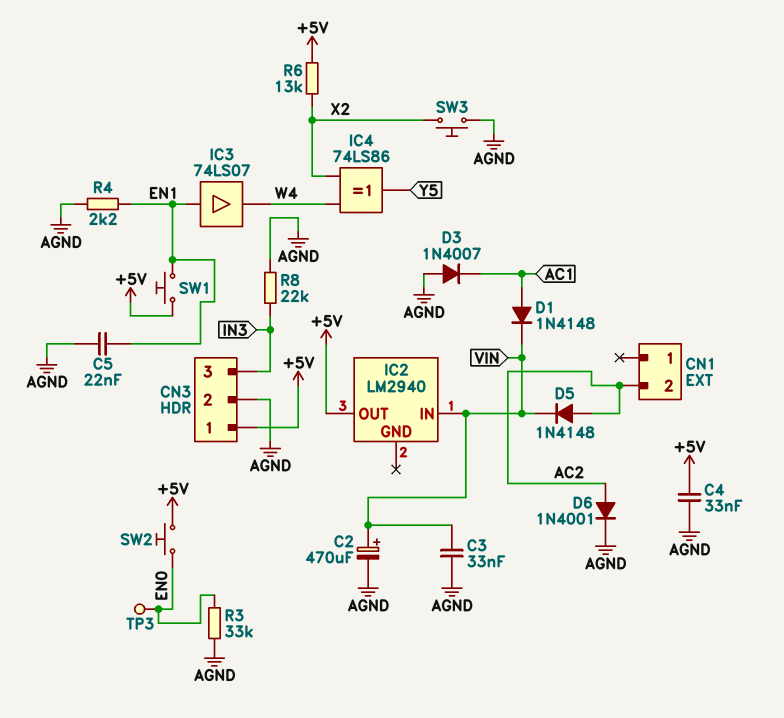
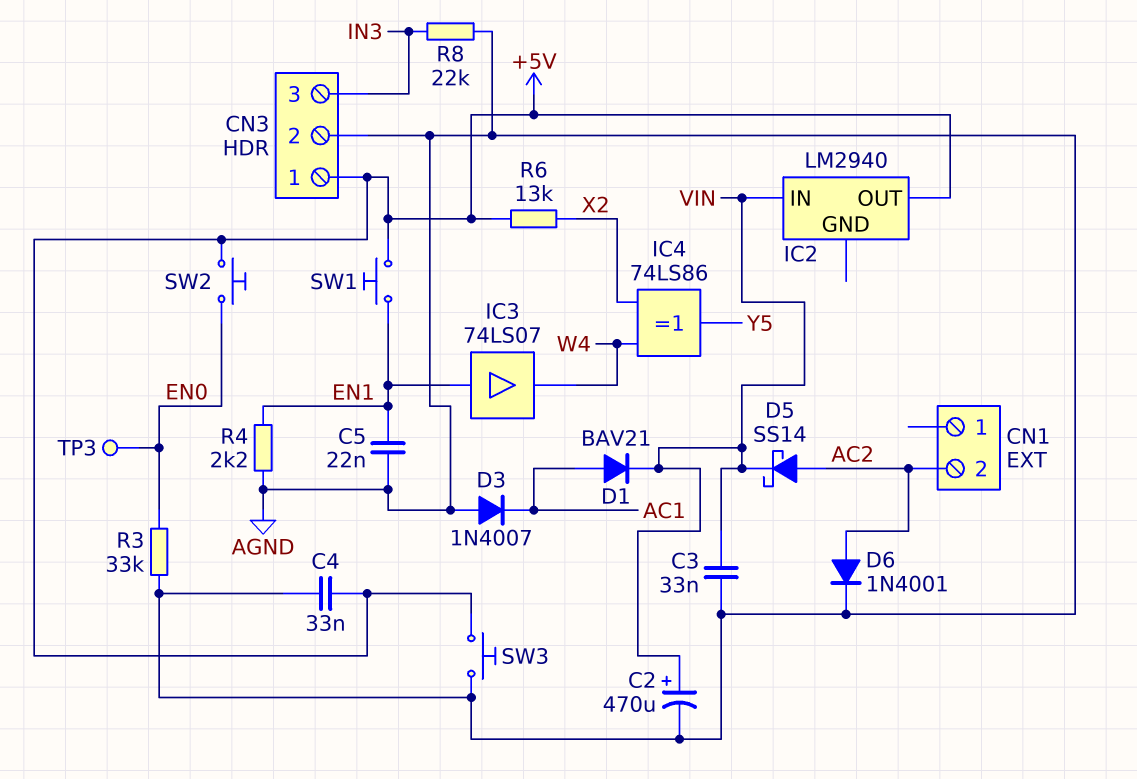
D1: diode 1N4148 (A AC1, K VIN) -> diode BAV21 (A AC1, K VIN)
D5: diode 1N4148 (A AC2, K VIN) -> schottky SS14 (A AC2, K VIN)
SW3: button (AGND, X2) -> button (+5V, AGND)

